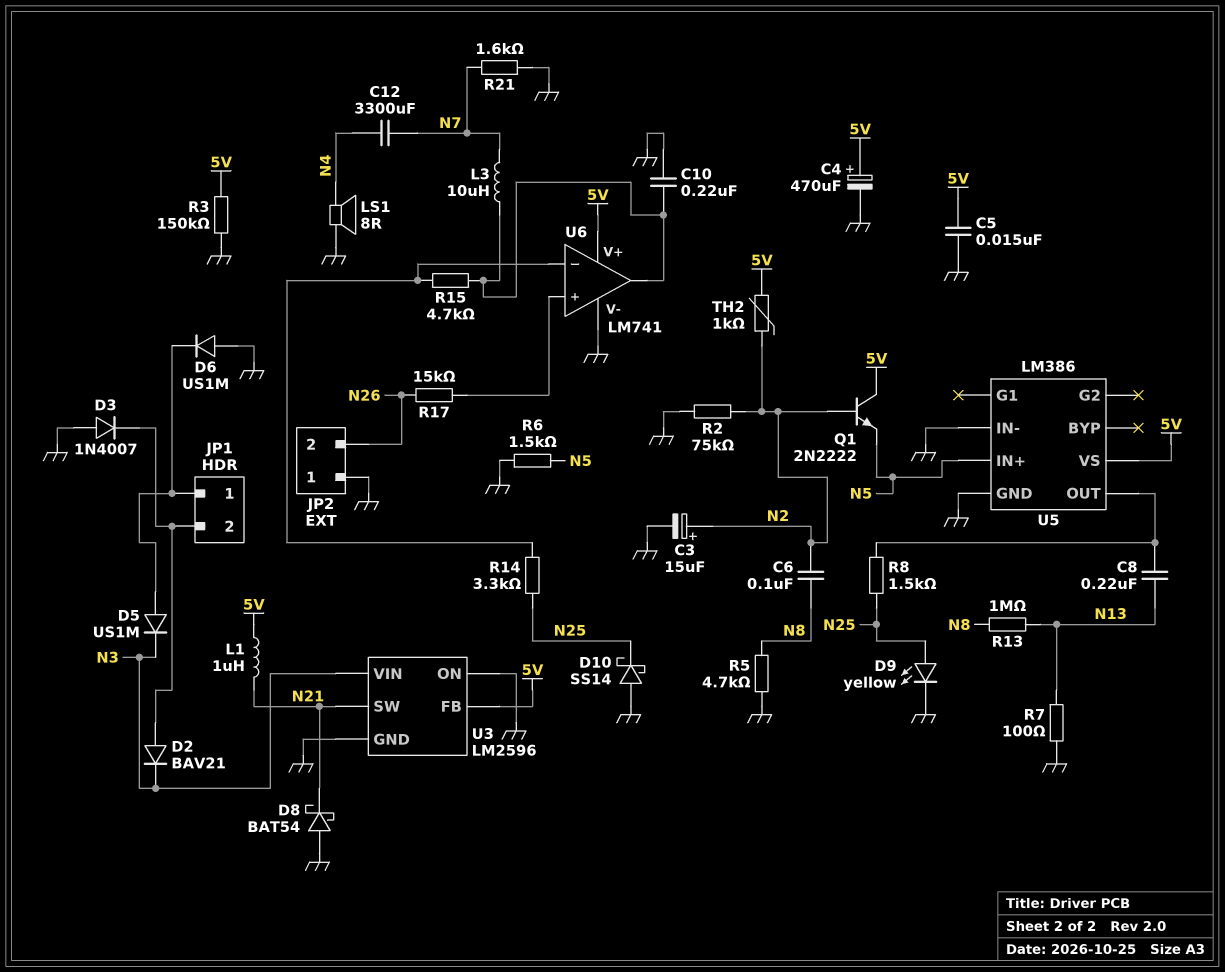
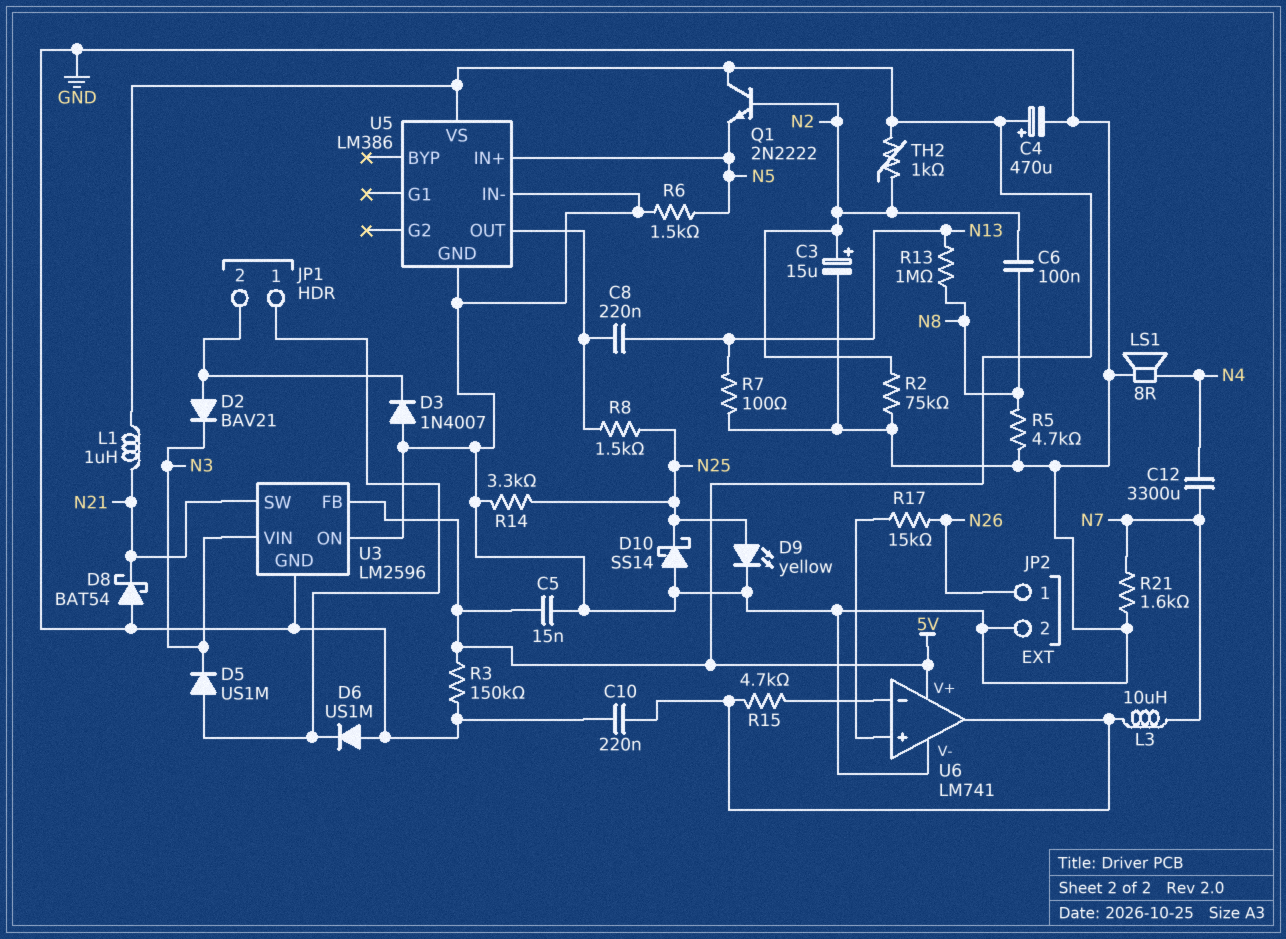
JP2 pin 1: GND -> N26
JP2 pin 2: N26 -> GND
R14: 3.3k (N25, U6/in-) -> 3.3k (GND, N25)

